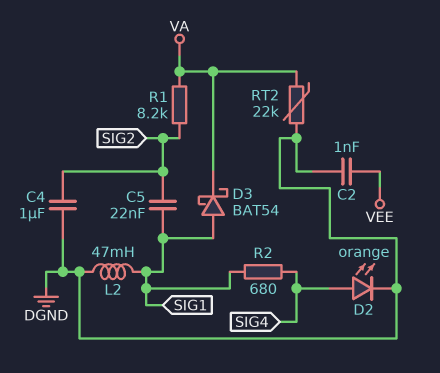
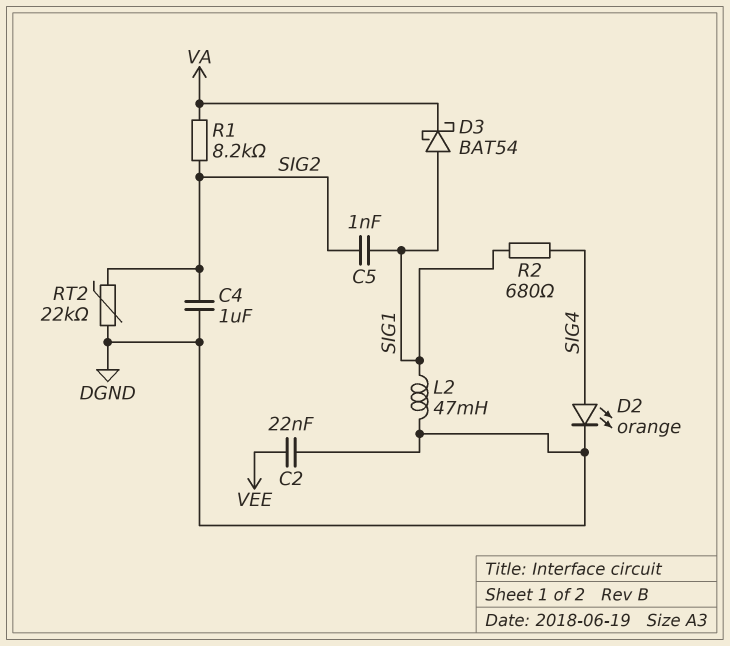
C2: 1nF (DGND, VEE) -> 22nF (DGND, VEE)
C5: 22nF (SIG1, SIG2) -> 1nF (SIG1, SIG2)
RT2: 22k (DGND, VA) -> 22k (DGND, SIG2)

